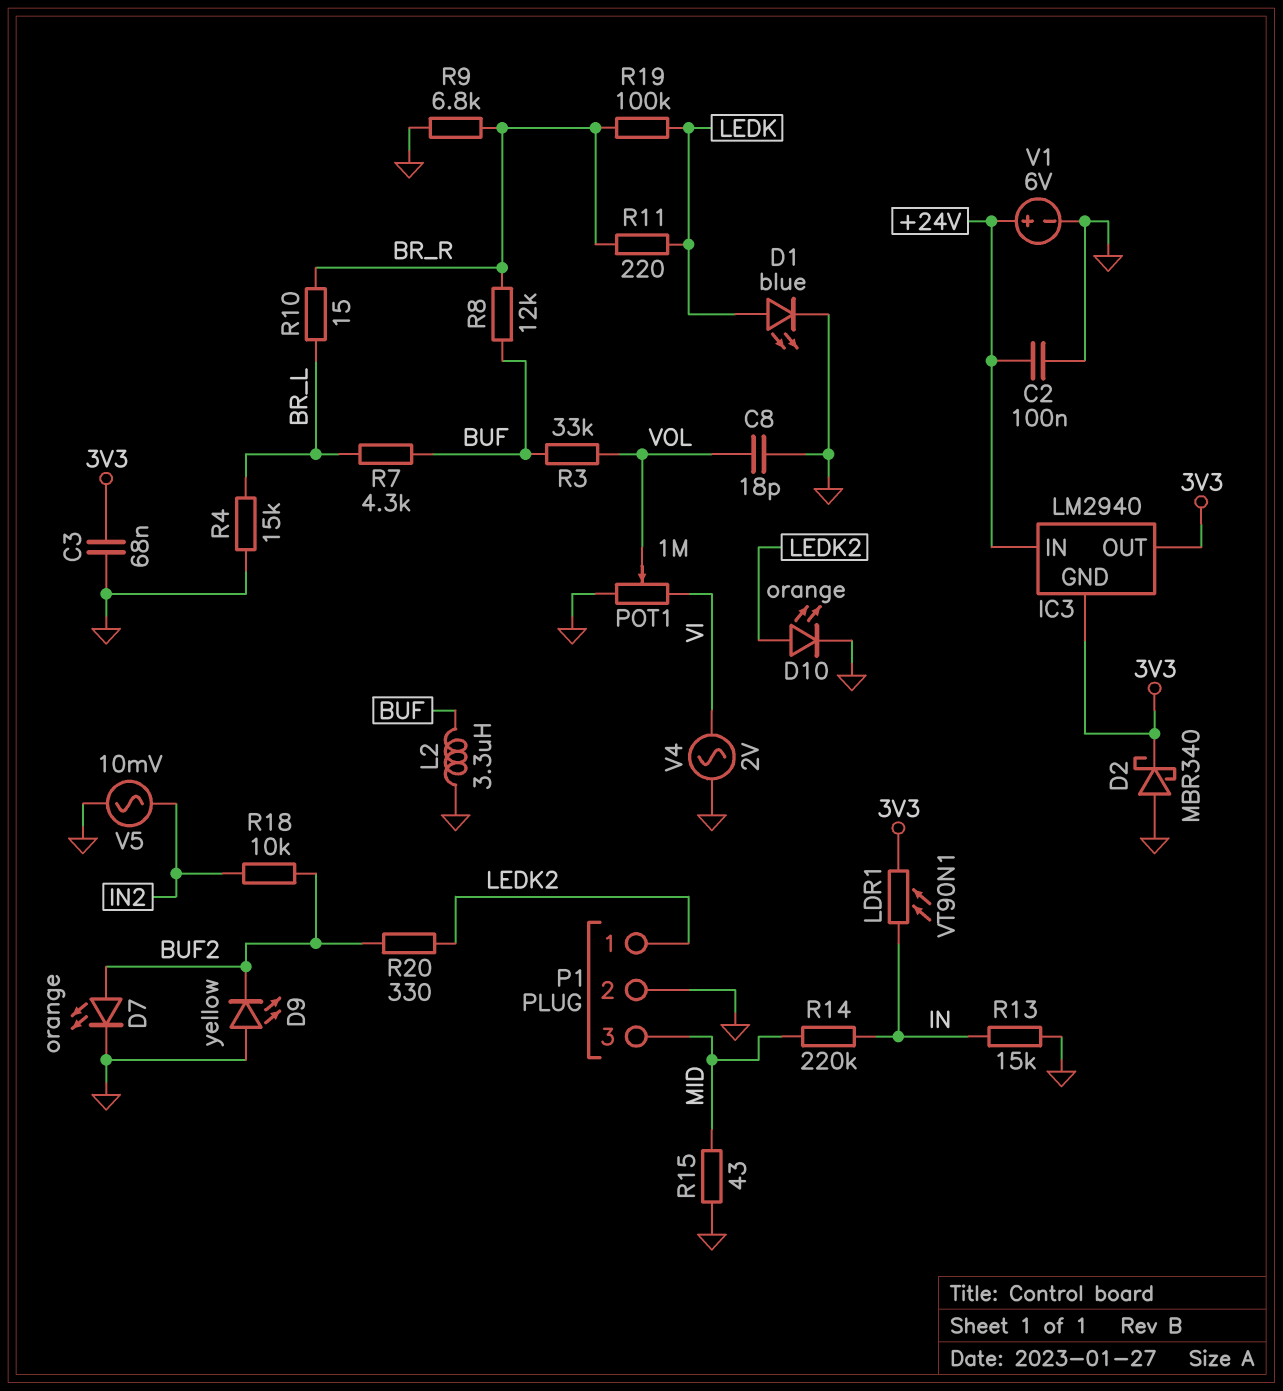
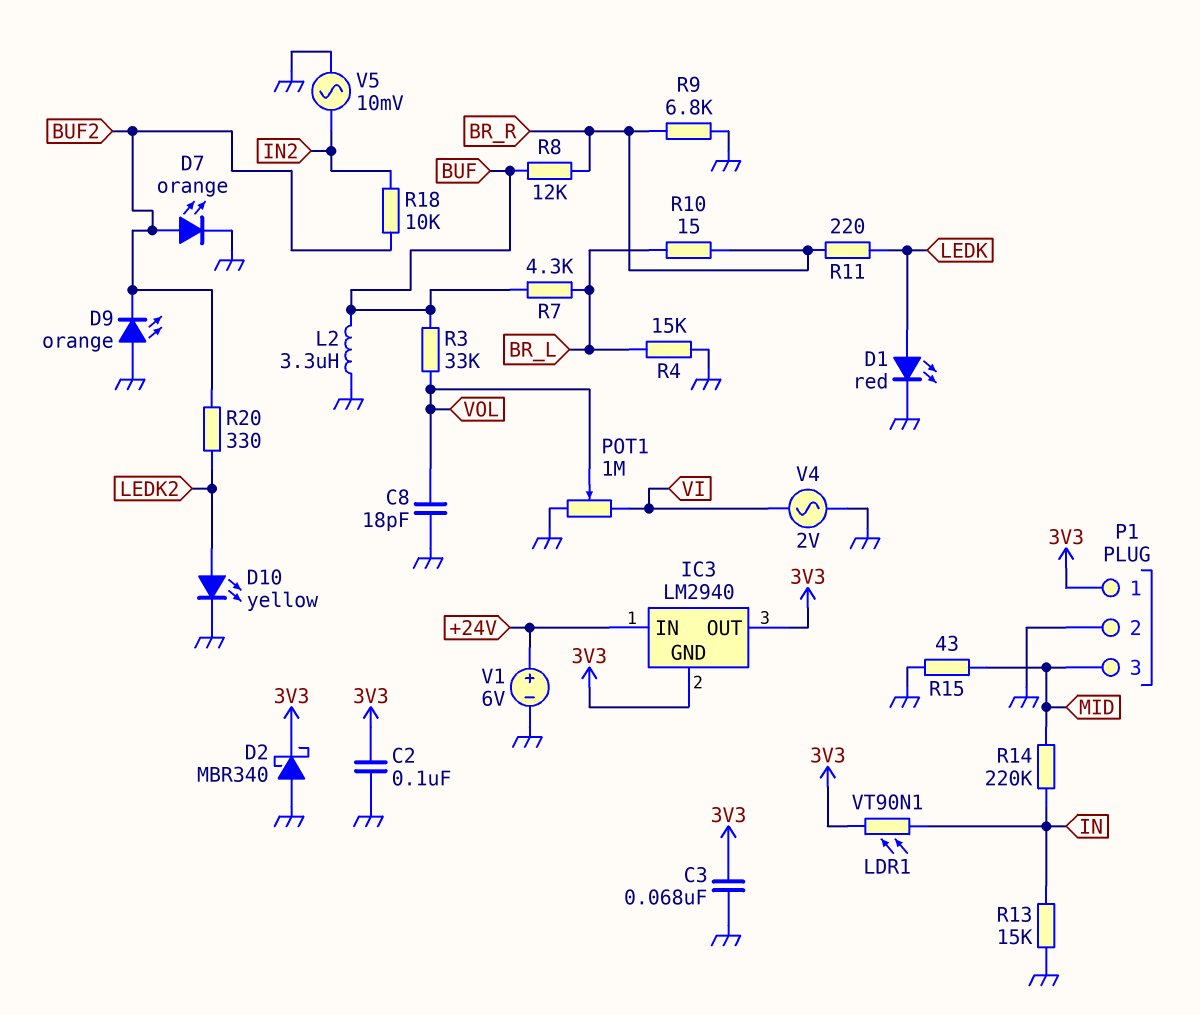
C2: 100nF (+24V, GND) -> 100nF (3V3, GND)
D1: LED blue (A LEDK, K GND) -> LED red (A LEDK, K GND)
D9: LED yellow (A GND, K BUF2) -> LED orange (A GND, K BUF2)
D10: LED orange (A LEDK2, K GND) -> LED yellow (A LEDK2, K GND)
P1 pin 1: LEDK2 -> 3V3
R19: 100k (BR_R, LEDK) -> none

